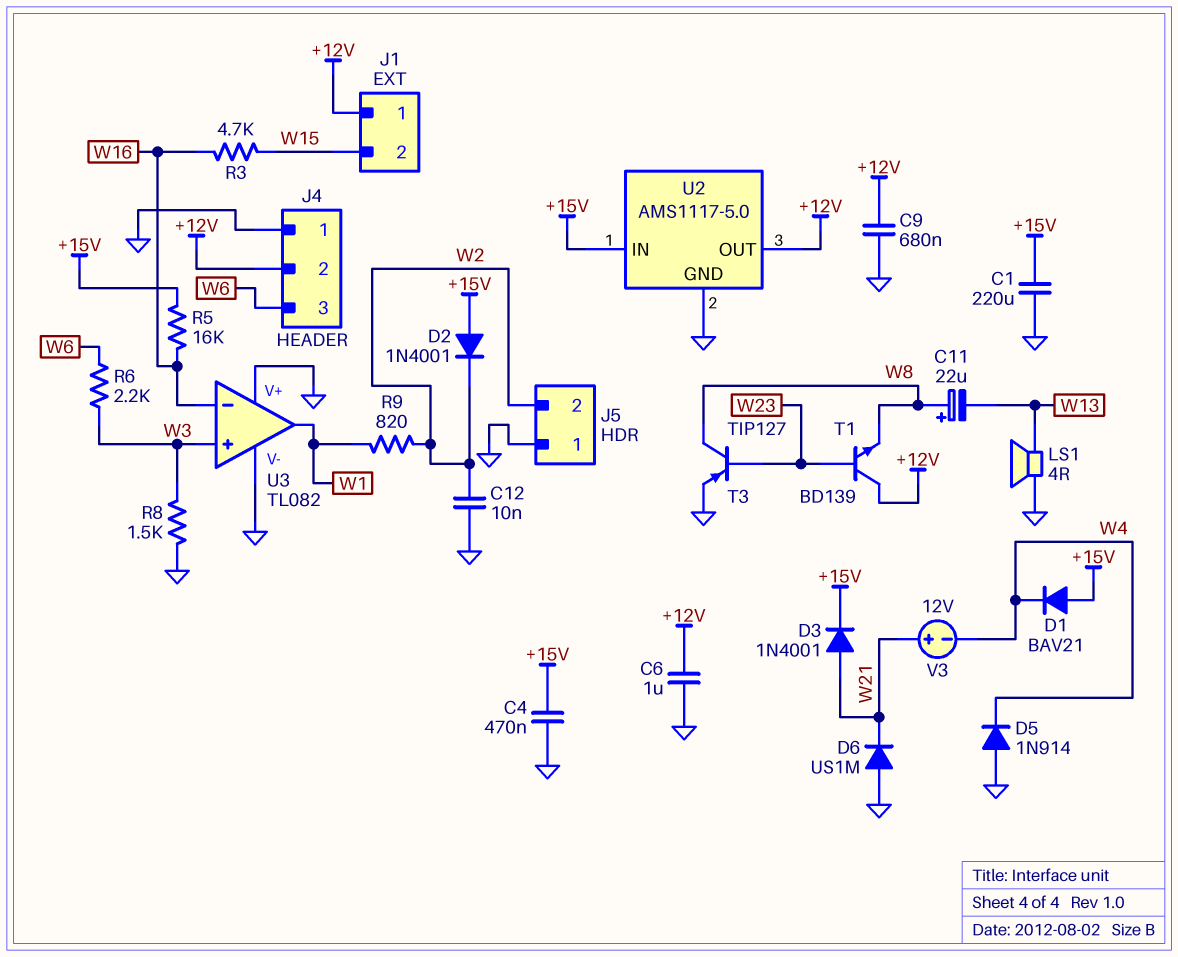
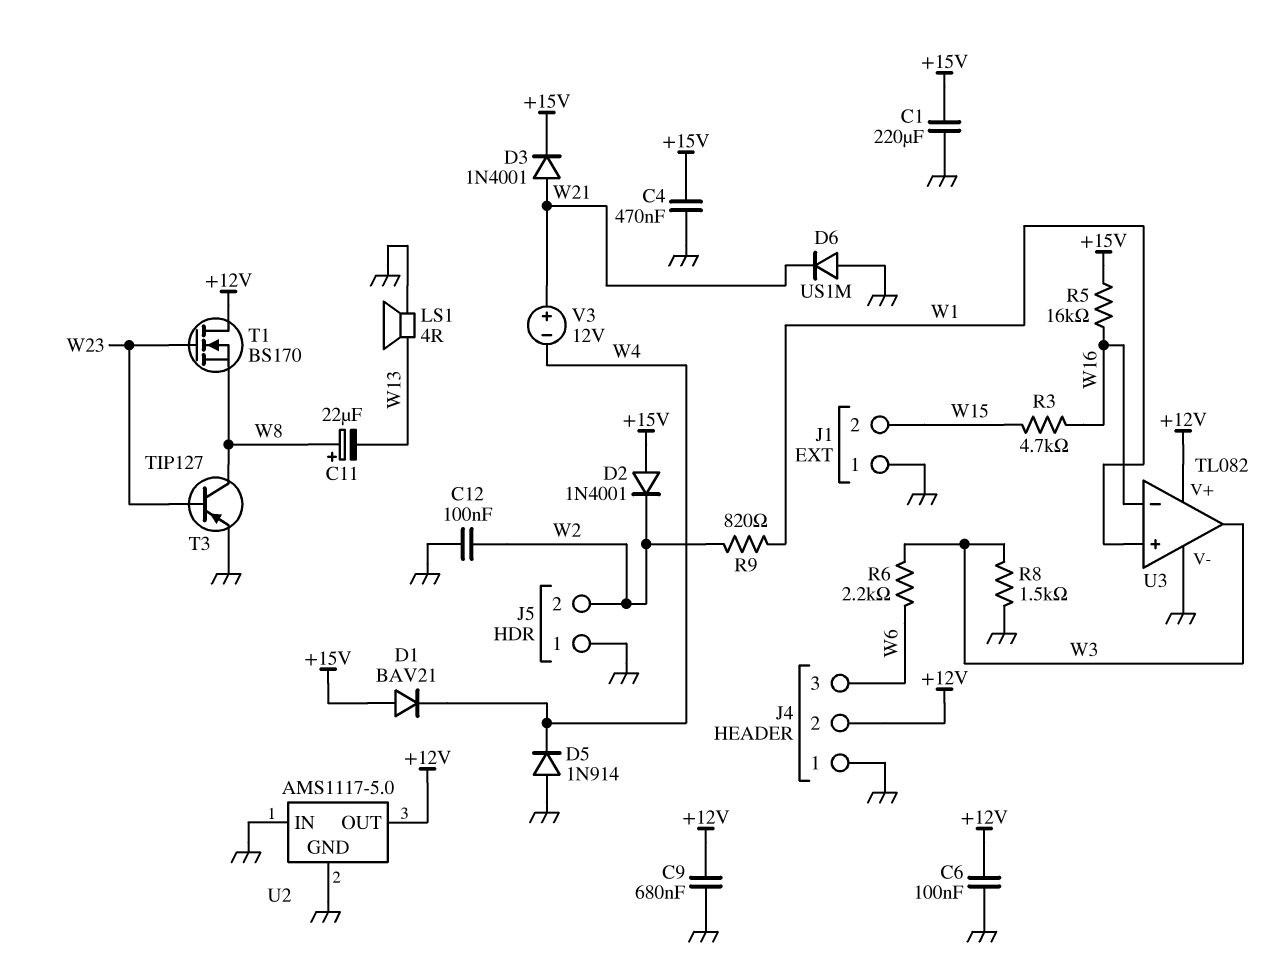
C6: 1uF (+12V, GND) -> 100nF (+12V, GND)
C12: 10nF (GND, W2) -> 100nF (GND, W2)
J1 pin 1: +12V -> GND
T1: NPN BD139 (B W23, C +12V, E W8) -> NMOS BS170 (G W23, D +12V, S W8)
U2 pin IN: +15V -> GND
U3 pin V+: GND -> +12V
U3 pin in+: W3 -> W1
U3 pin out: W1 -> W3

